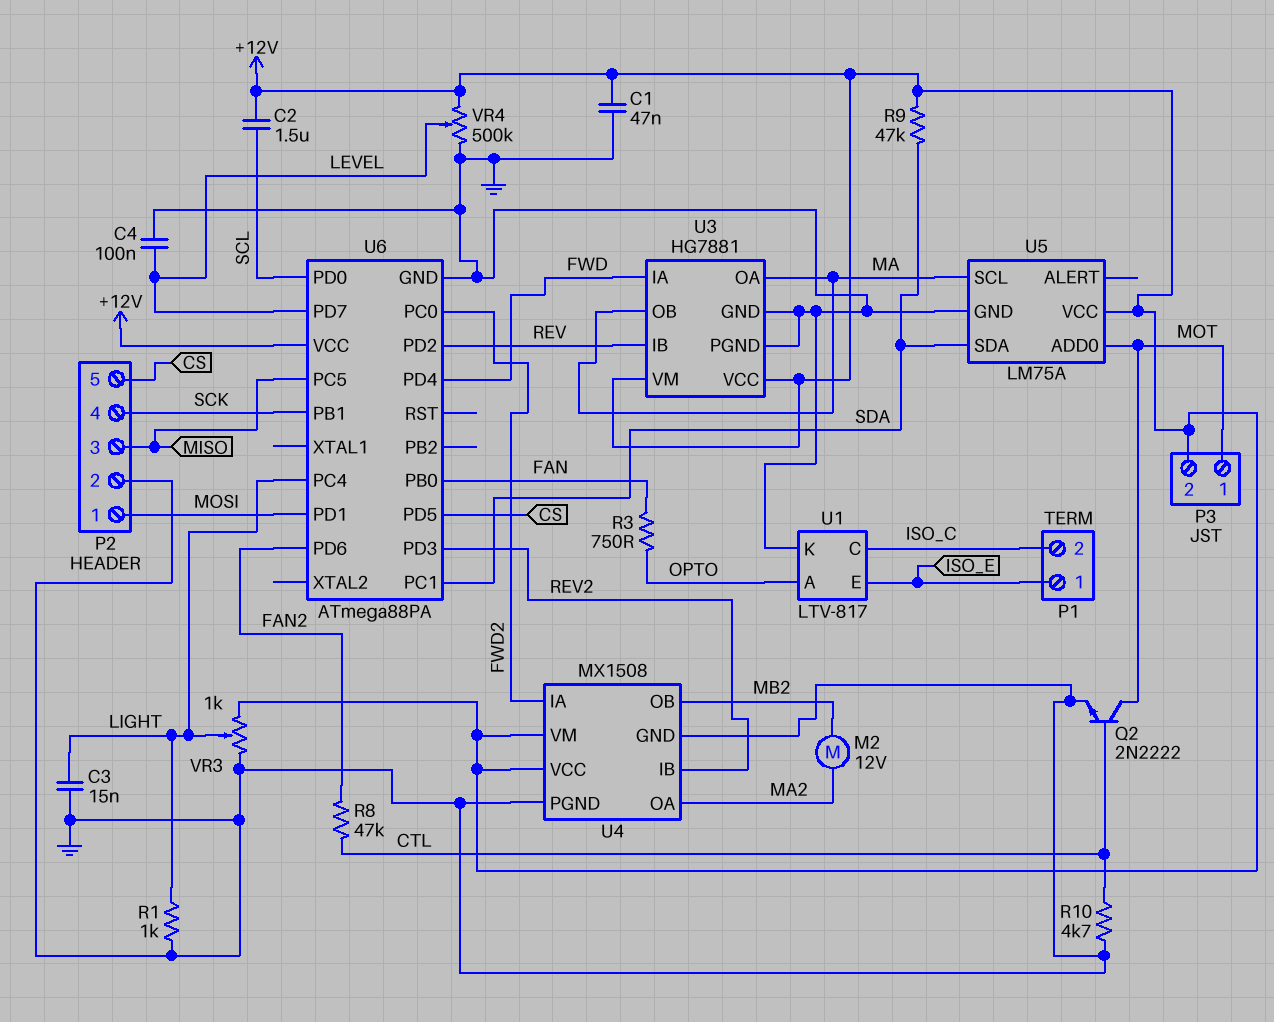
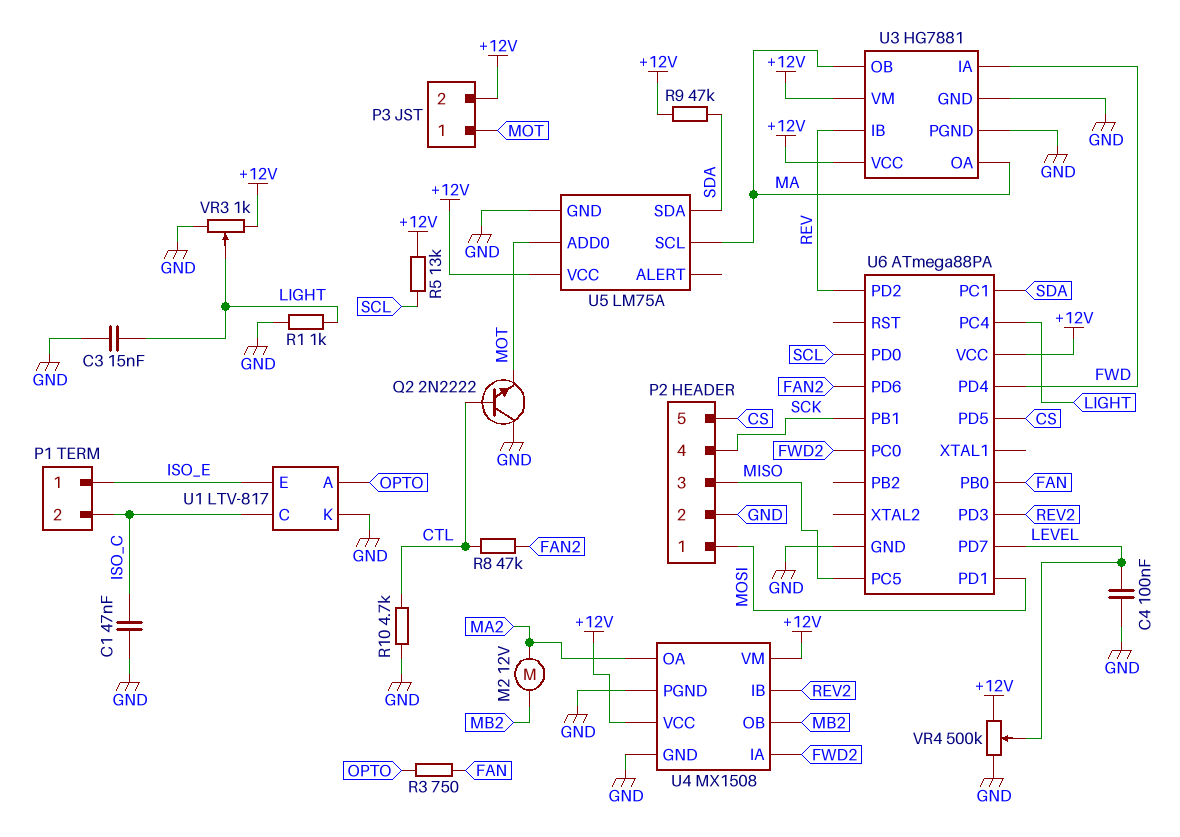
C1: 47nF (+12V, GND) -> 47nF (GND, ISO_C)
C2: 1.5uF (+12V, SCL) -> none
Q2: NPN 2N2222 (B CTL, C MOT, E GND) -> NPN 2N2222 (B CTL, C GND, E MOT)
R5: none -> 13k (+12V, SCL)

